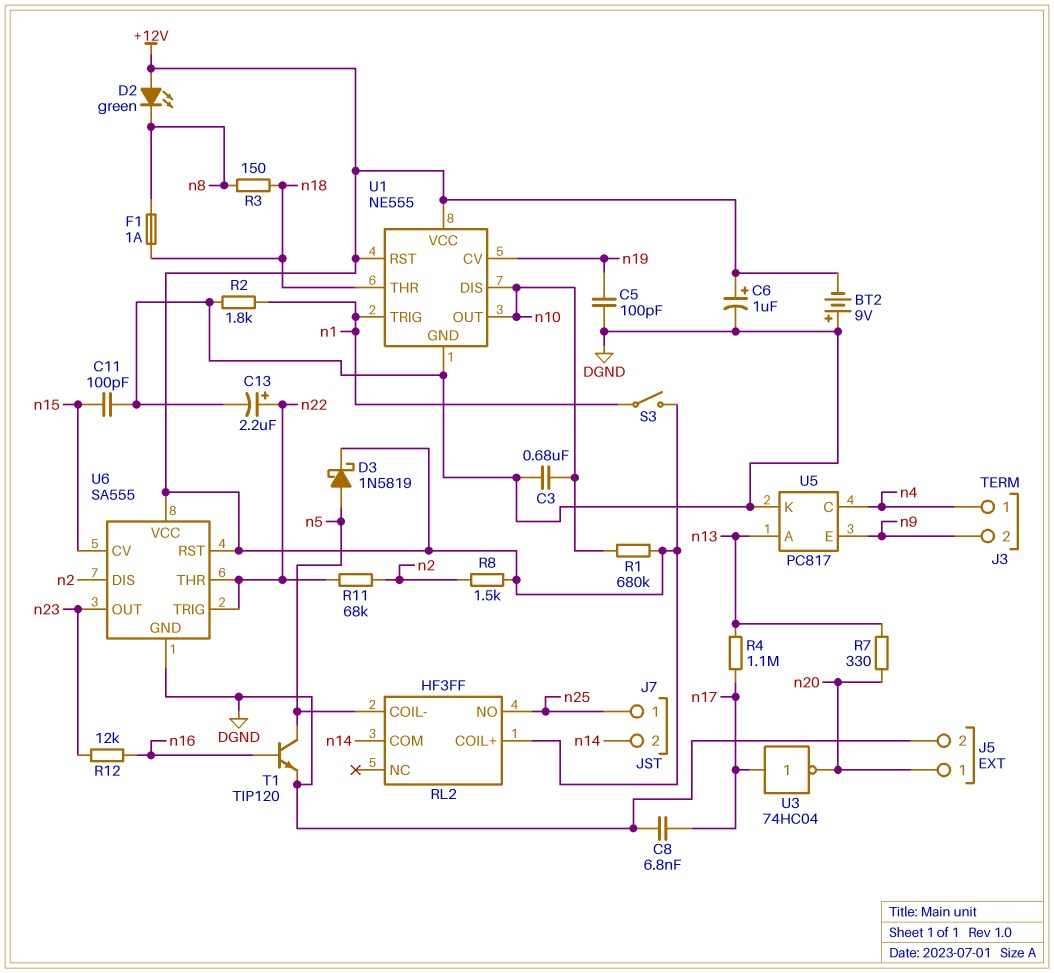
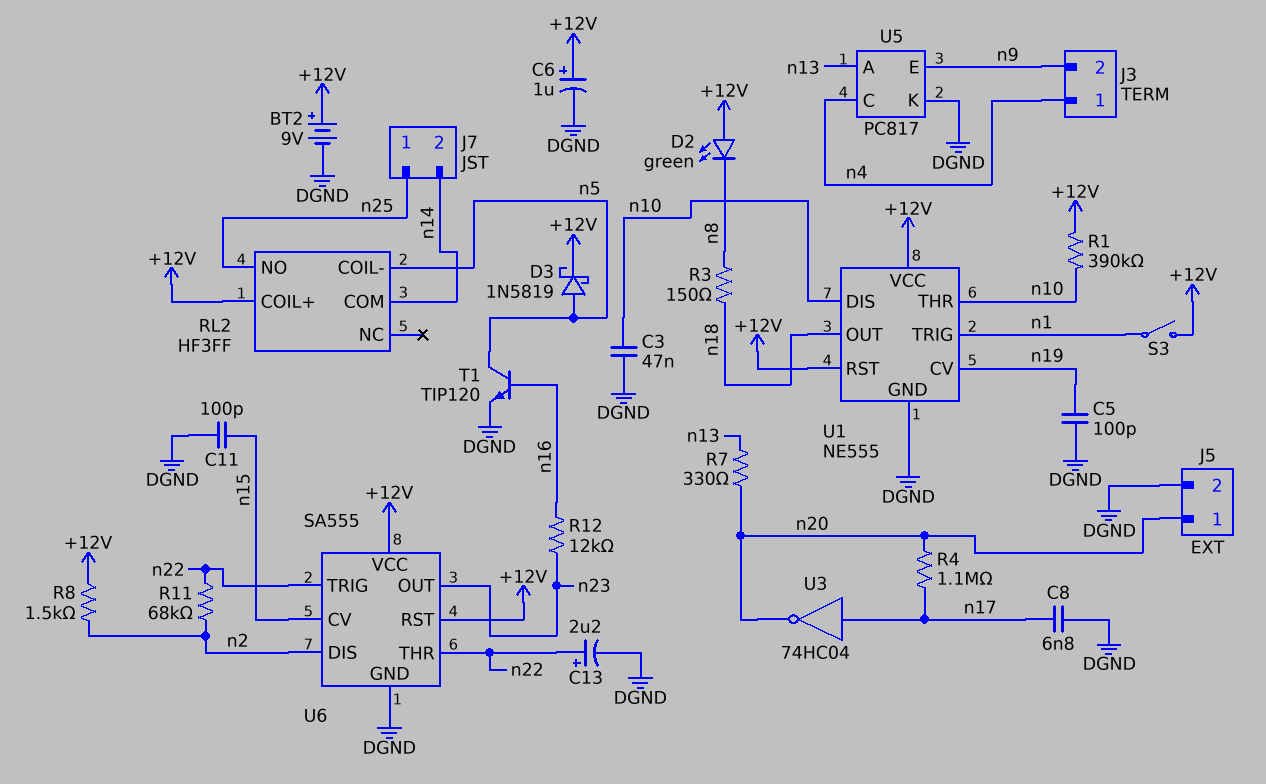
BT2: 9V (plus DGND, minus +12V) -> 9V (plus +12V, minus DGND)
C3: 680nF (DGND, n10) -> 47nF (DGND, n10)
F1: 1A (n8, n18) -> none
R1: 680k (+12V, n10) -> 390k (+12V, n10)
R2: 1.8k (DGND, n1) -> none
R4: 1.1M (n13, n17) -> 1.1M (n17, n20)
U1 pin OUT: n10 -> n18
U1 pin THR: n18 -> n10

